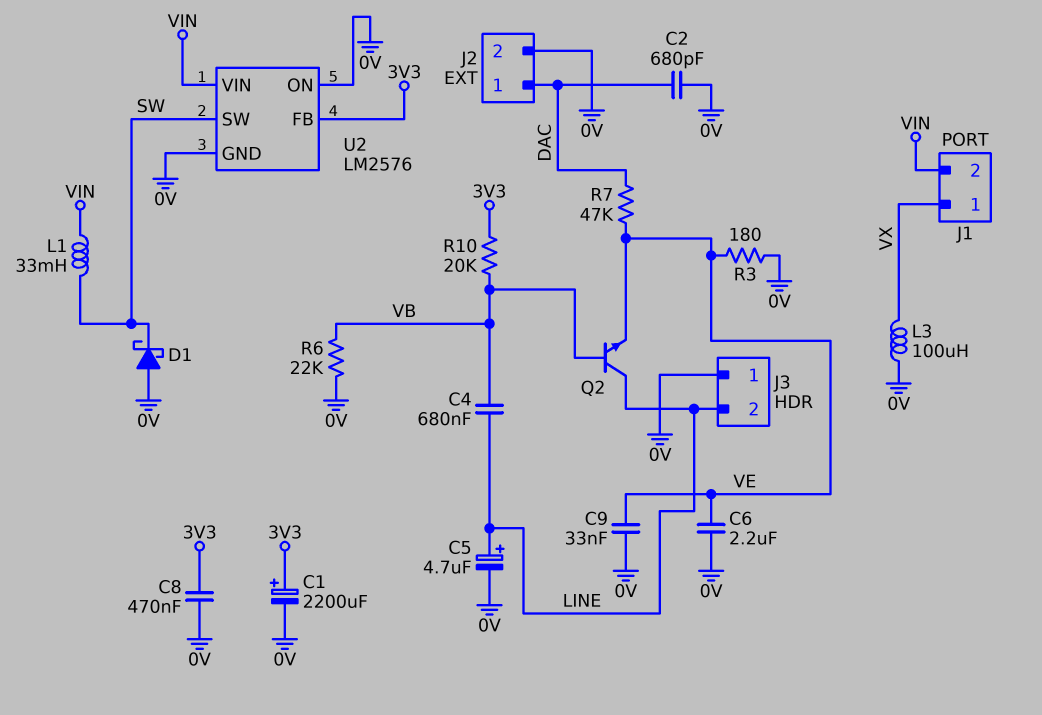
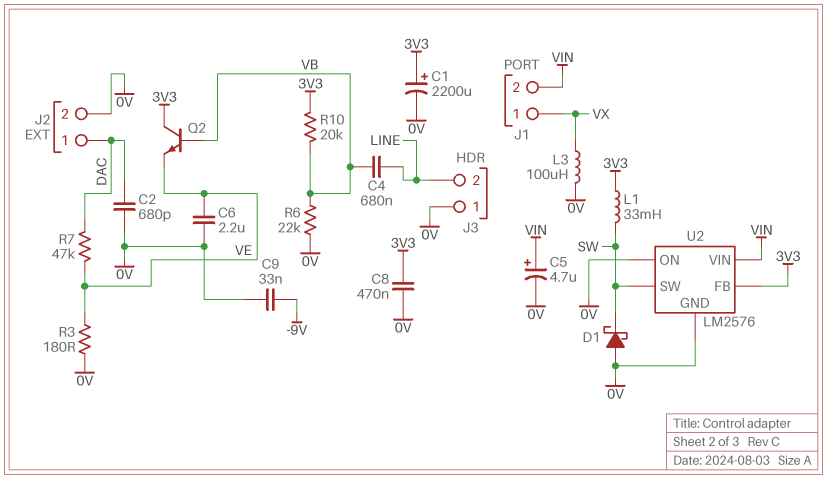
C5: 4.7uF (plus LINE, minus 0V) -> 4.7uF (plus VIN, minus 0V)
C9: 33nF (0V, VE) -> 33nF (-9V, 0V)
L1: 33mH (SW, VIN) -> 33mH (3V3, SW)
Q2: NPN (B VB, C LINE, E VE) -> NPN (B VB, C 3V3, E VE)

